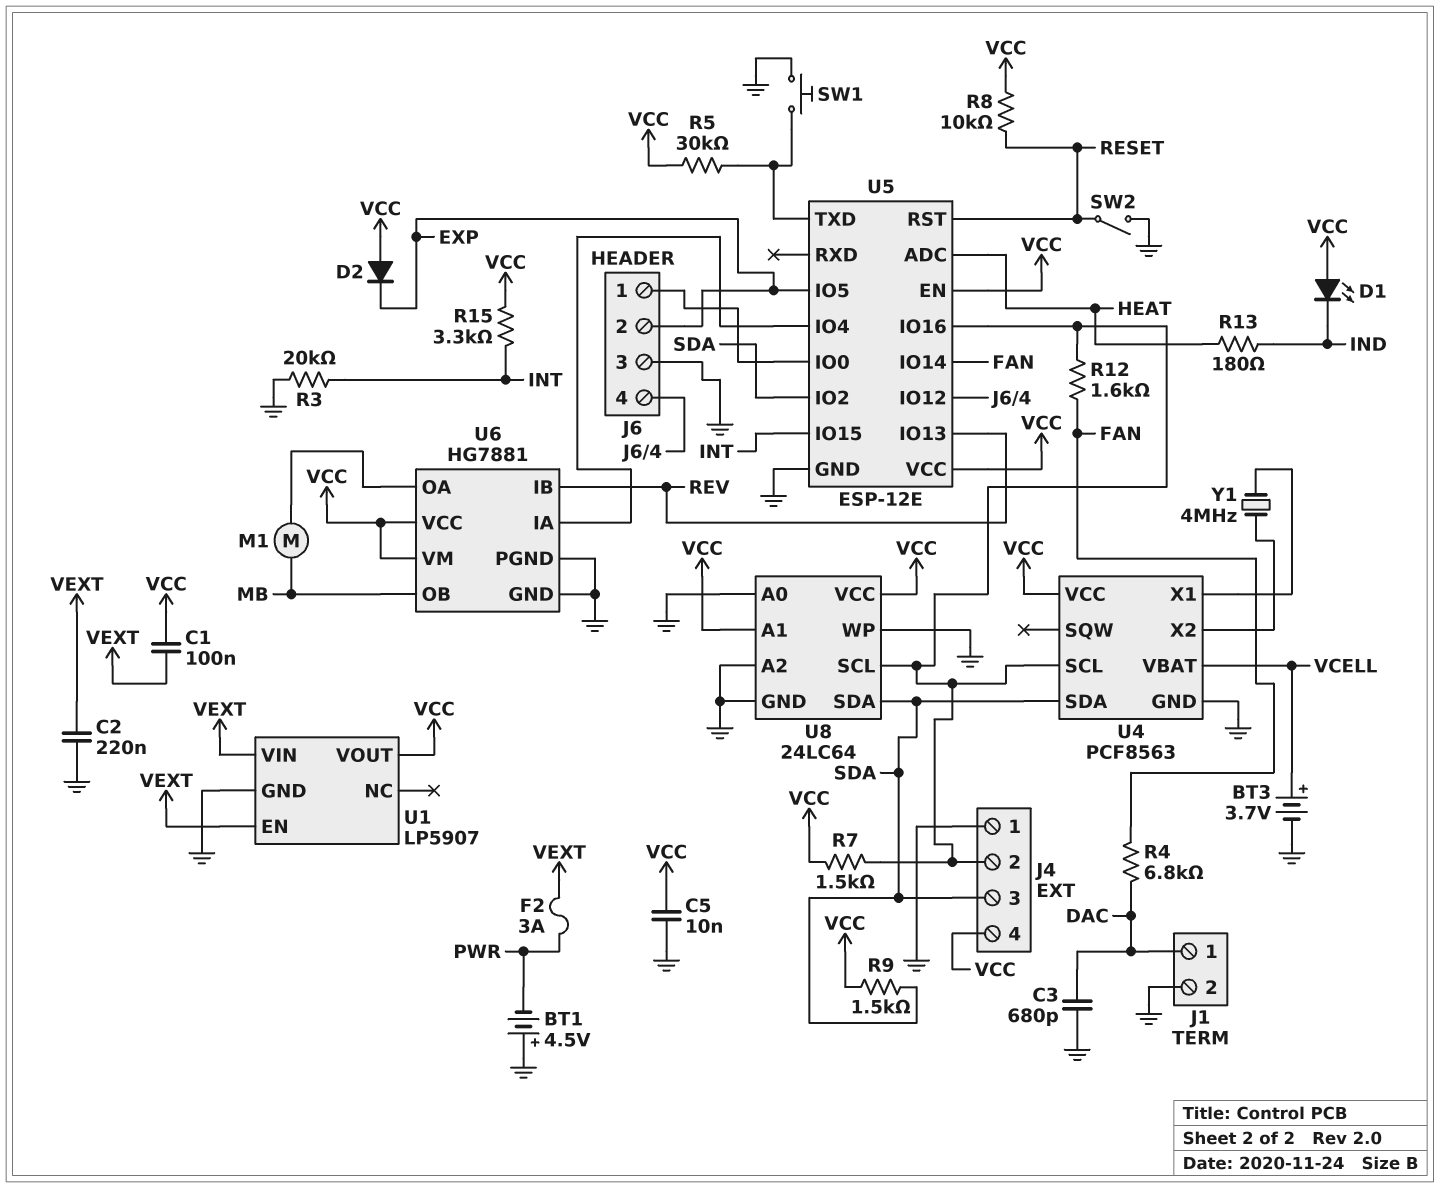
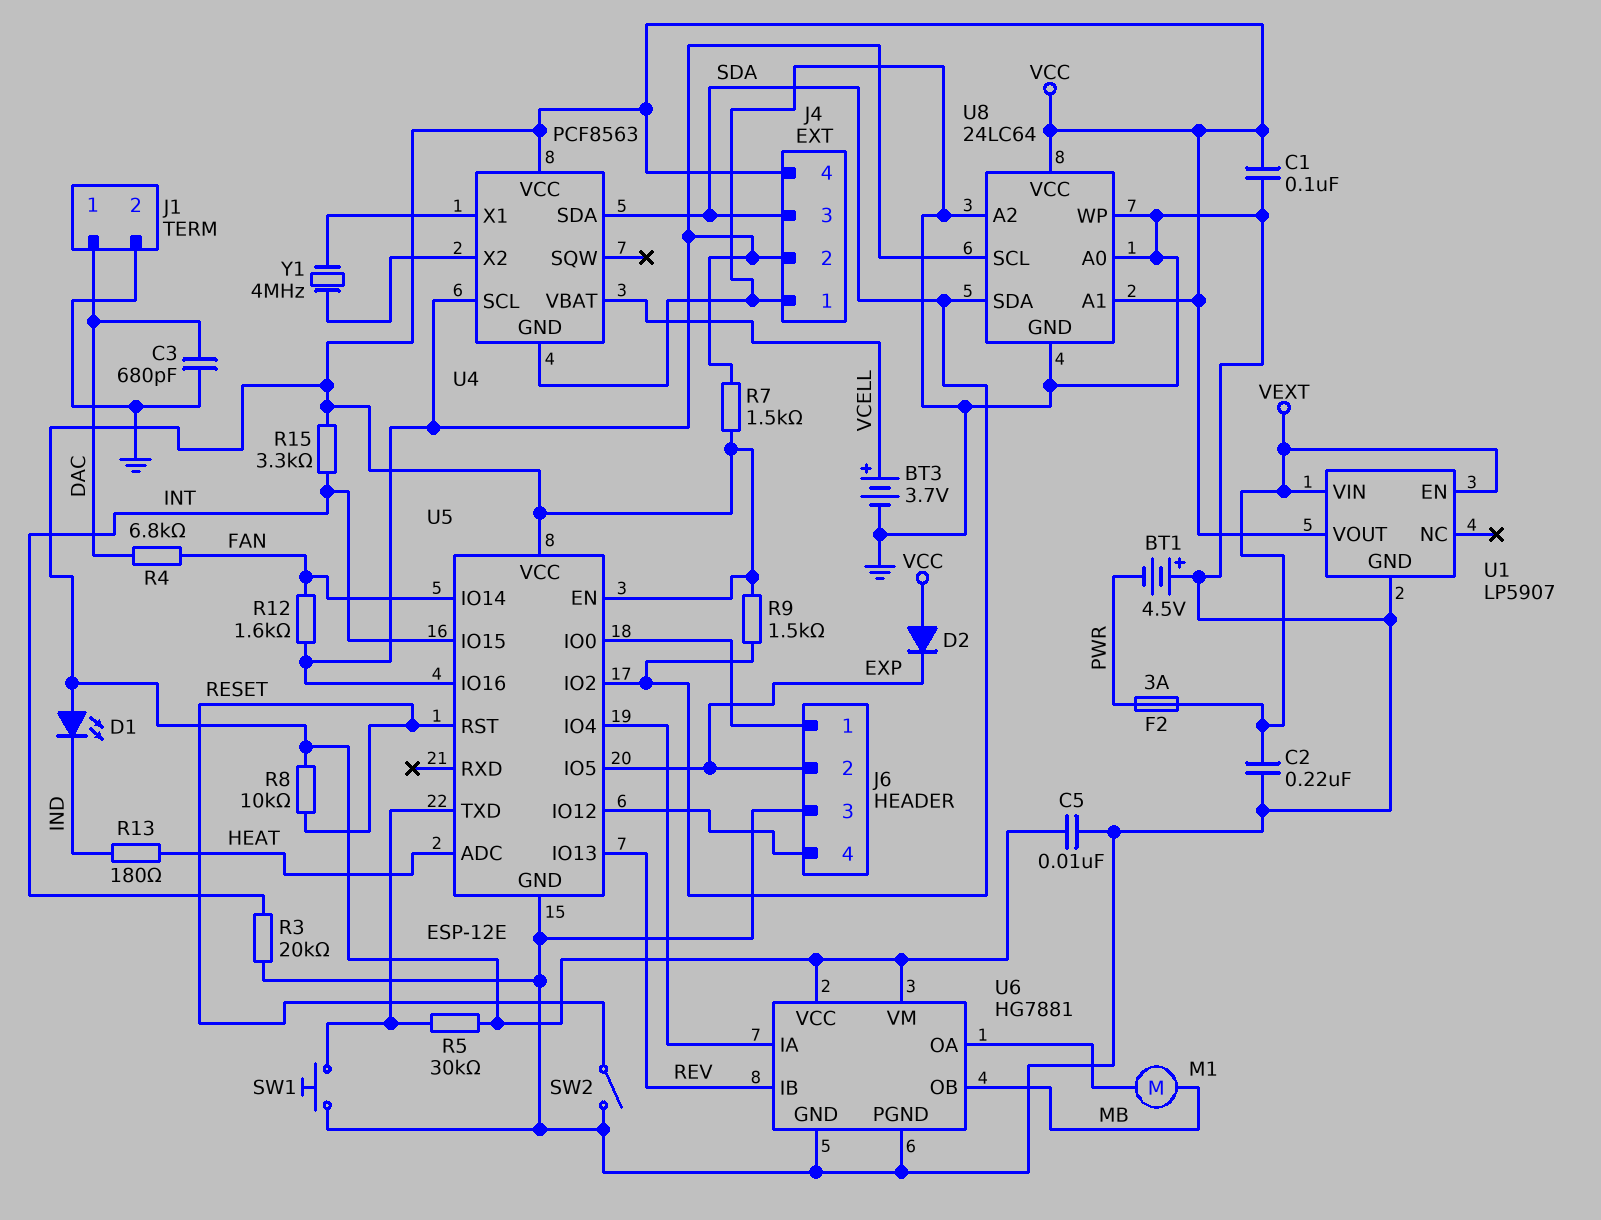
C1: 100nF (VCC, VEXT) -> 100nF (GND, VCC)

